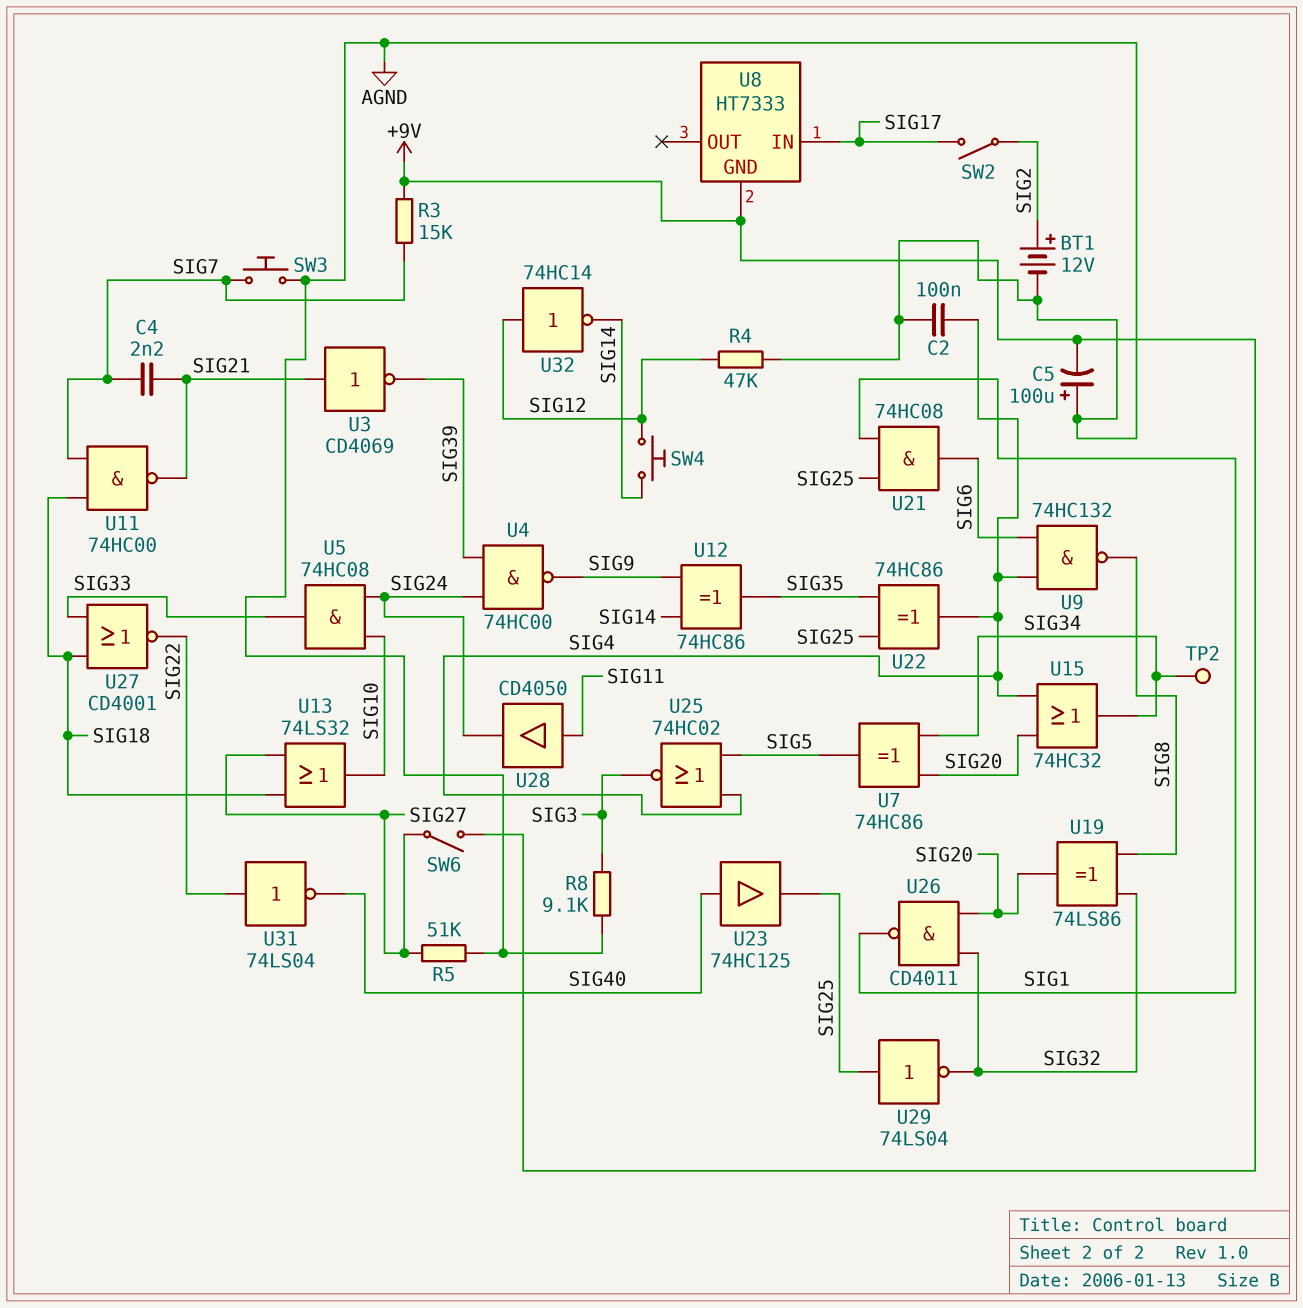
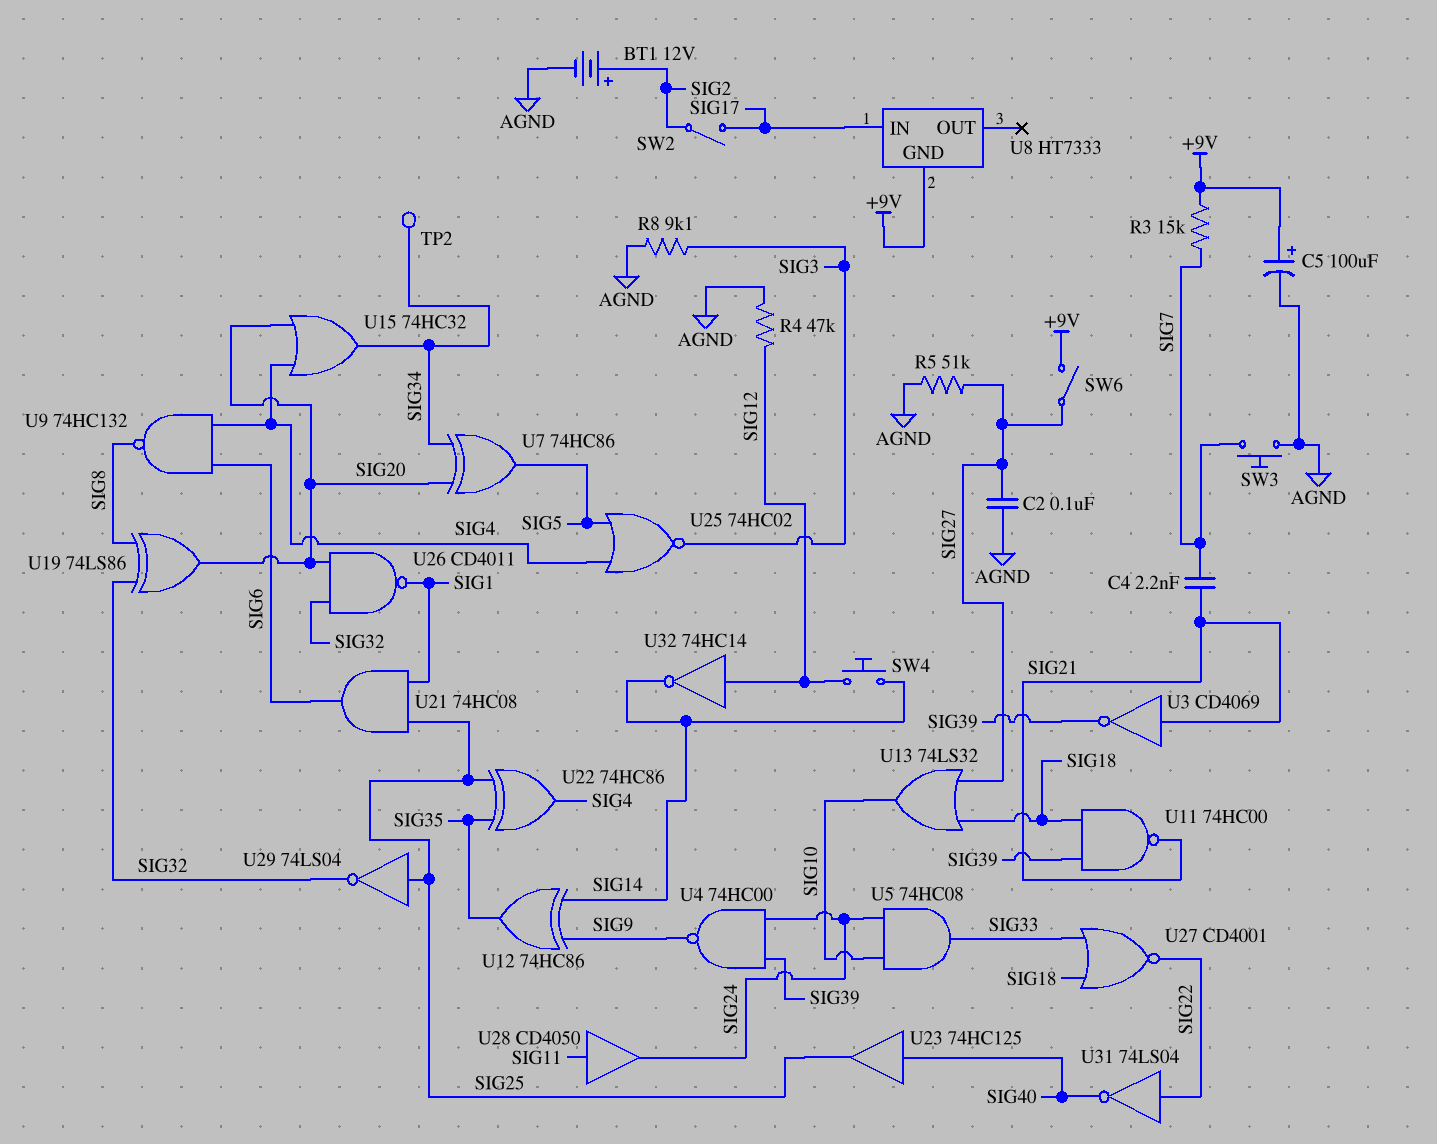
C2: 100nF (AGND, SIG4) -> 100nF (AGND, SIG27)
C5: 100uF (plus AGND, minus +9V) -> 100uF (plus +9V, minus AGND)
U11: NAND 74HC00 (in SIG7, in SIG18, out SIG21) -> NAND 74HC00 (in SIG18, in SIG39, out SIG21)

